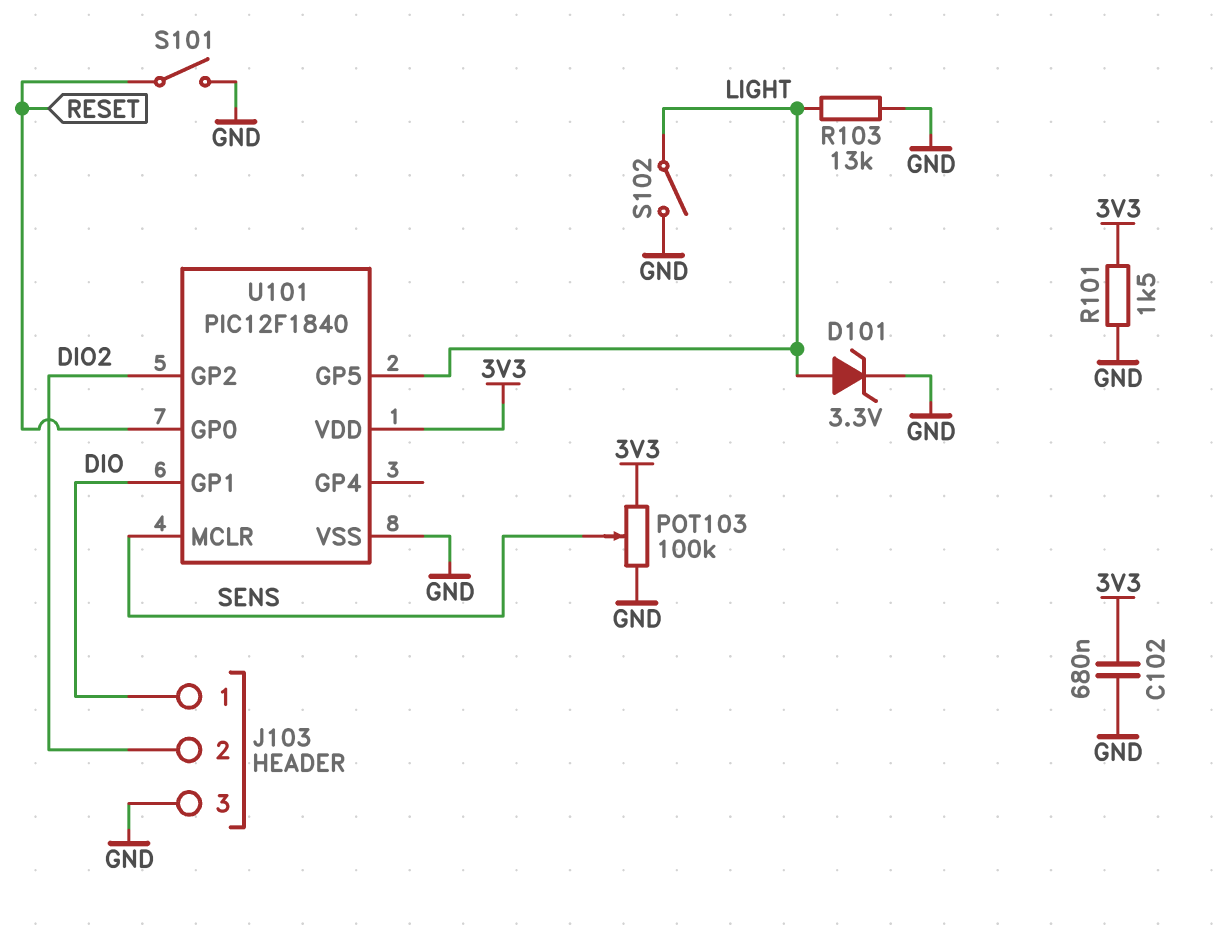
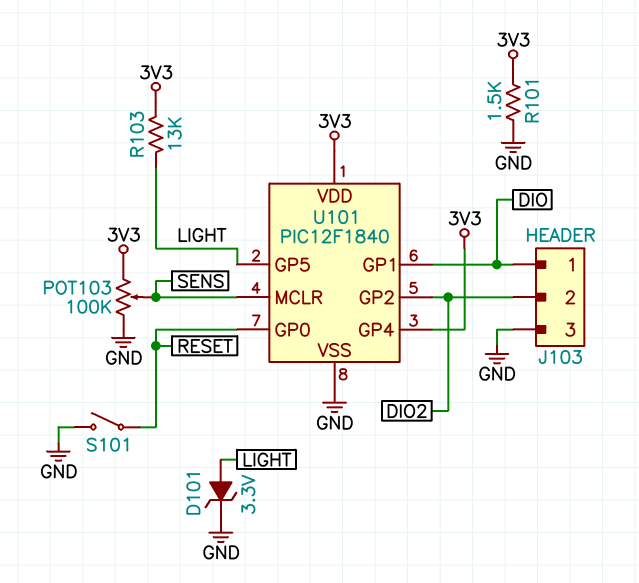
C102: 680nF (3V3, GND) -> none
R103: 13k (GND, LIGHT) -> 13k (3V3, LIGHT)
S102: switch (GND, LIGHT) -> none
U101 pin GP4: none -> 3V3

